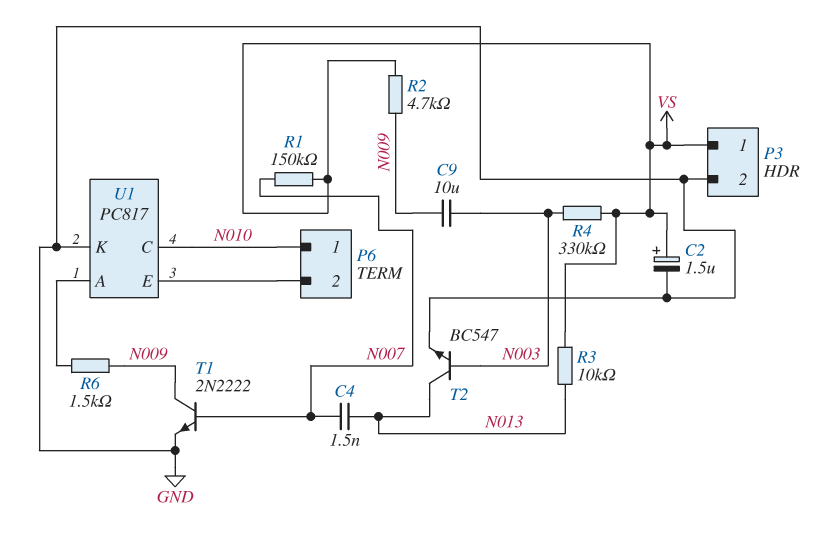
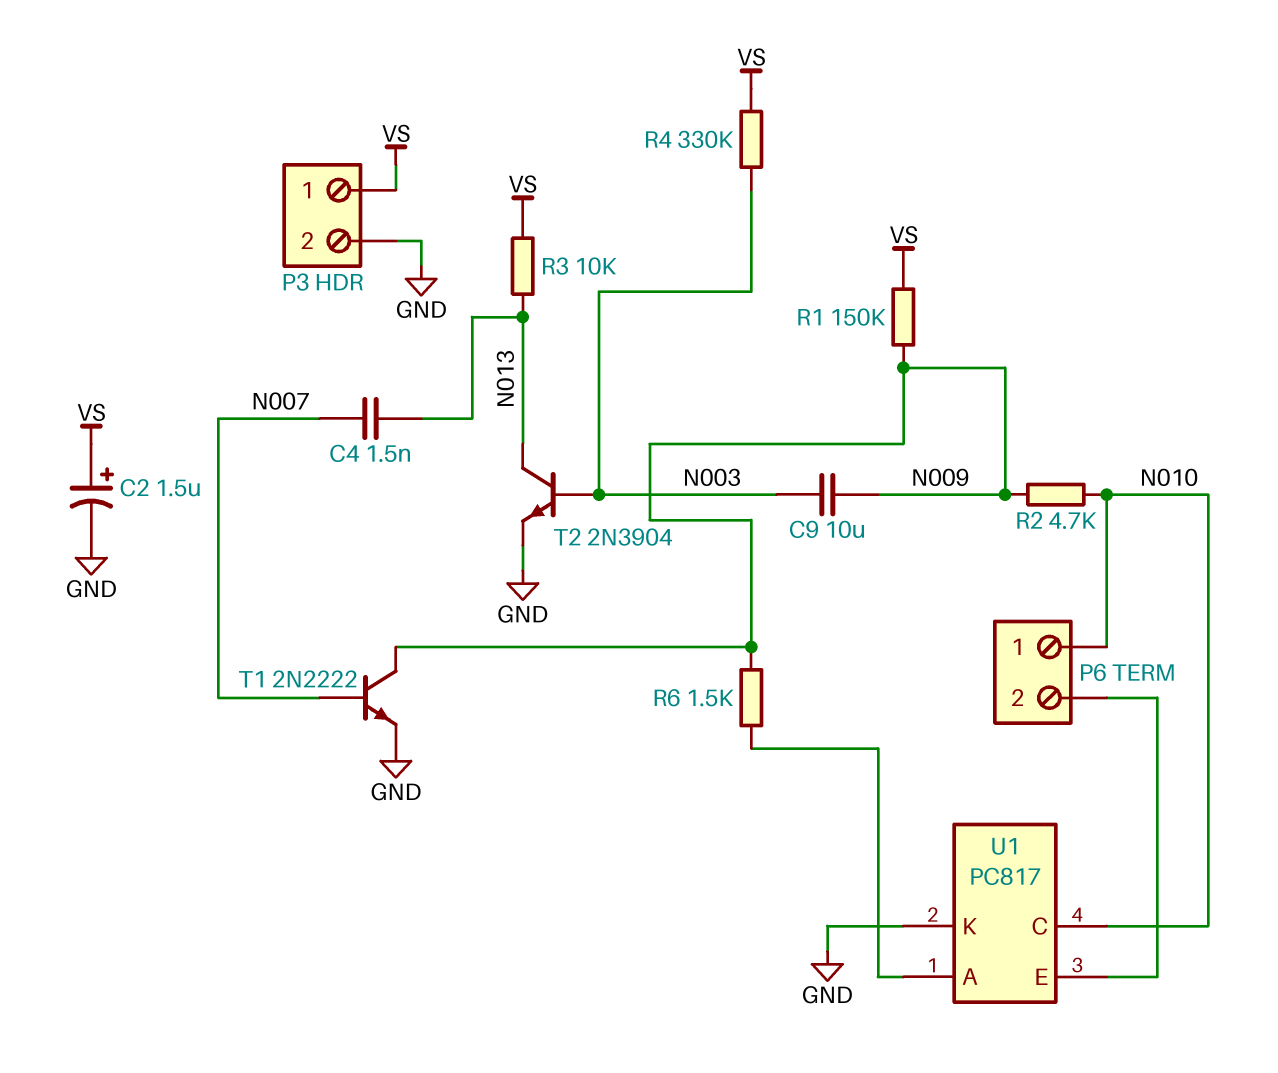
R1: 150k (N007, VS) -> 150k (N009, VS)
R2: 4.7k (N009, VS) -> 4.7k (N009, N010)
T2: NPN BC547 (B N003, C N013, E GND) -> NPN 2N3904 (B N003, C N013, E GND)

